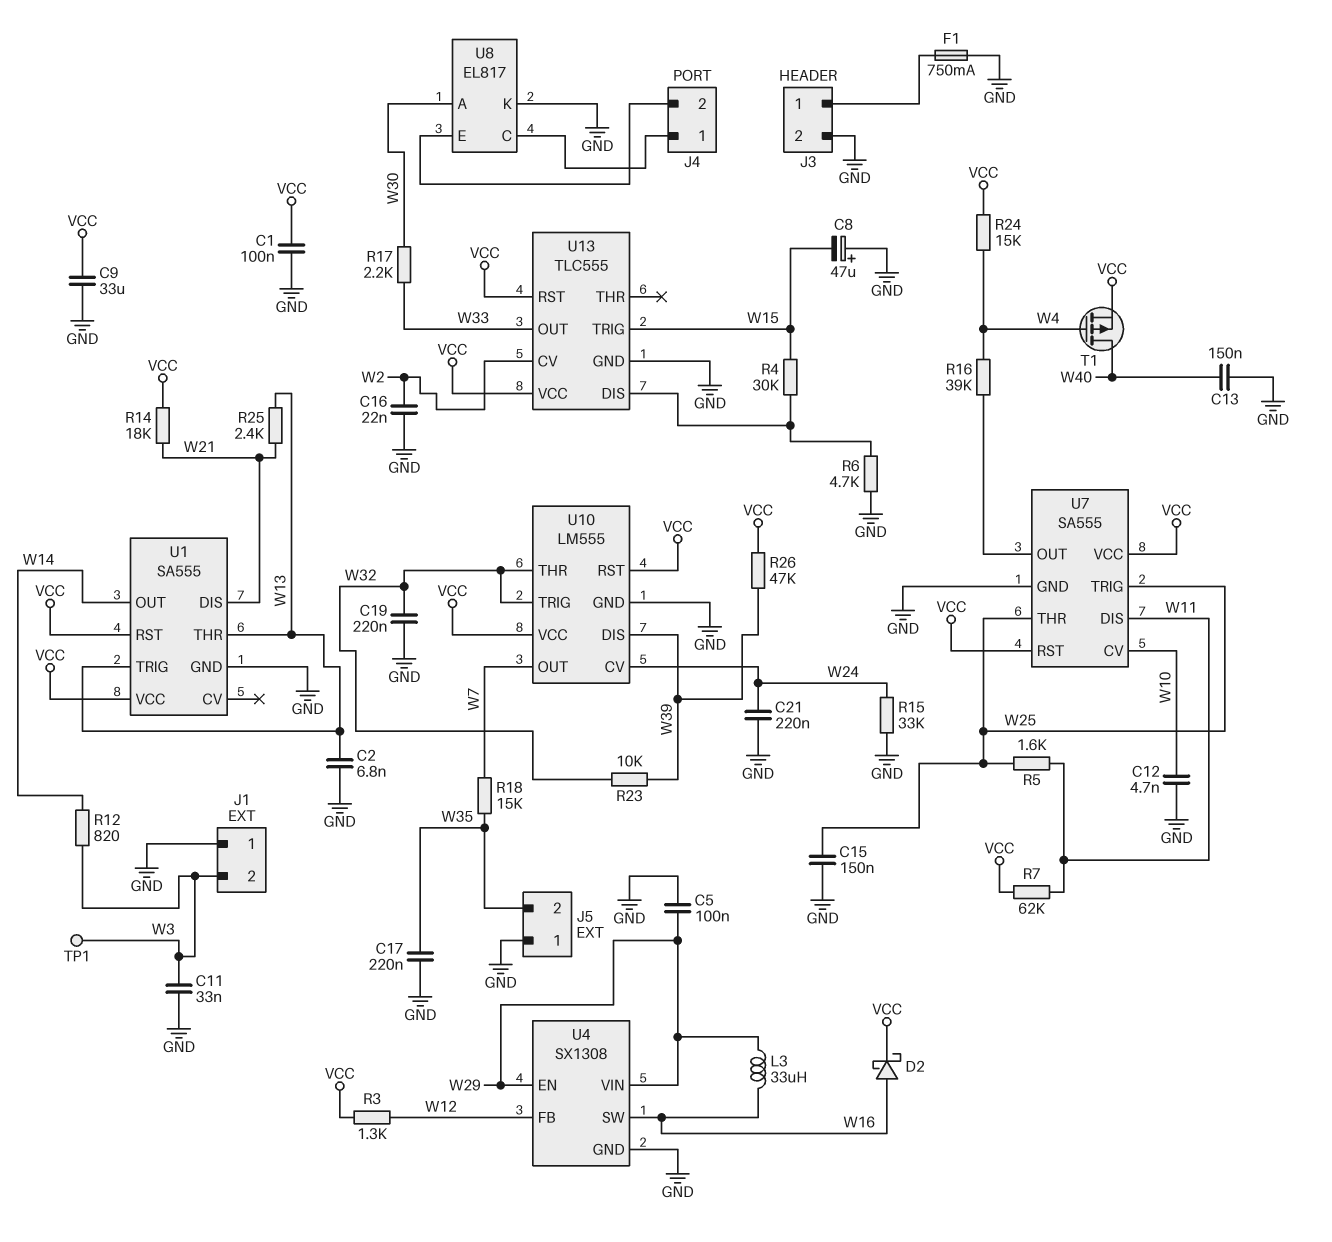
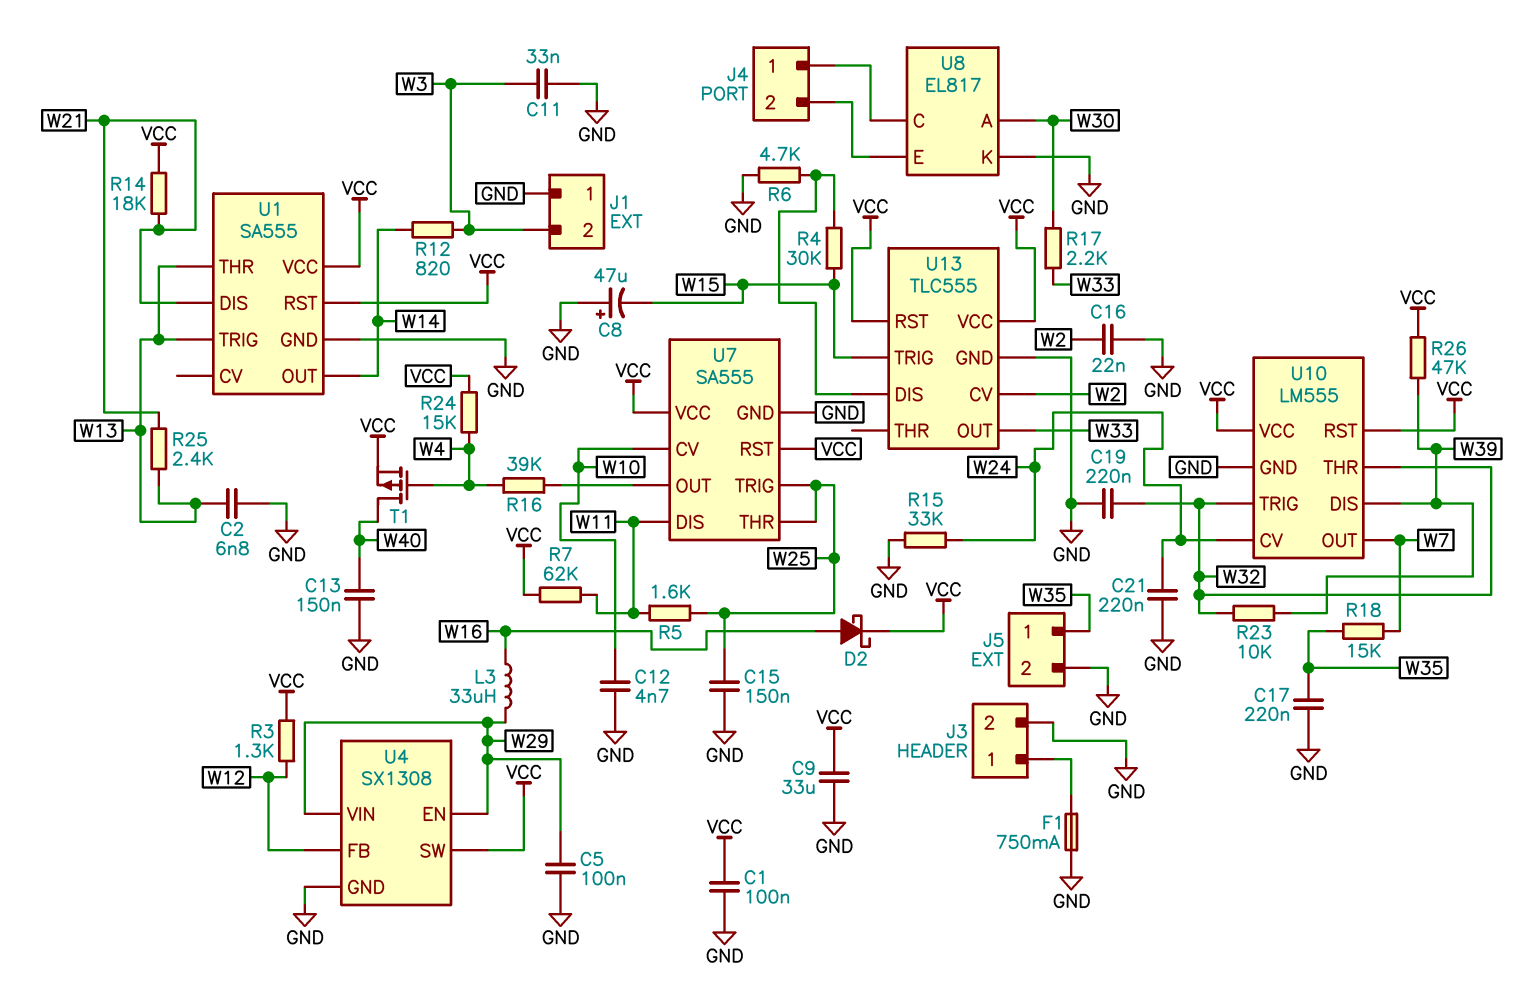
J5 pin 1: GND -> W35
J5 pin 2: W35 -> GND
TP1: test point (W3) -> none
U4 pin SW: W16 -> VCC

